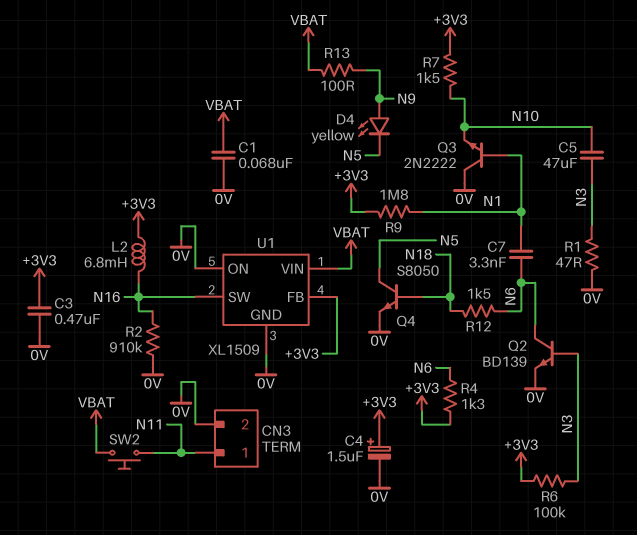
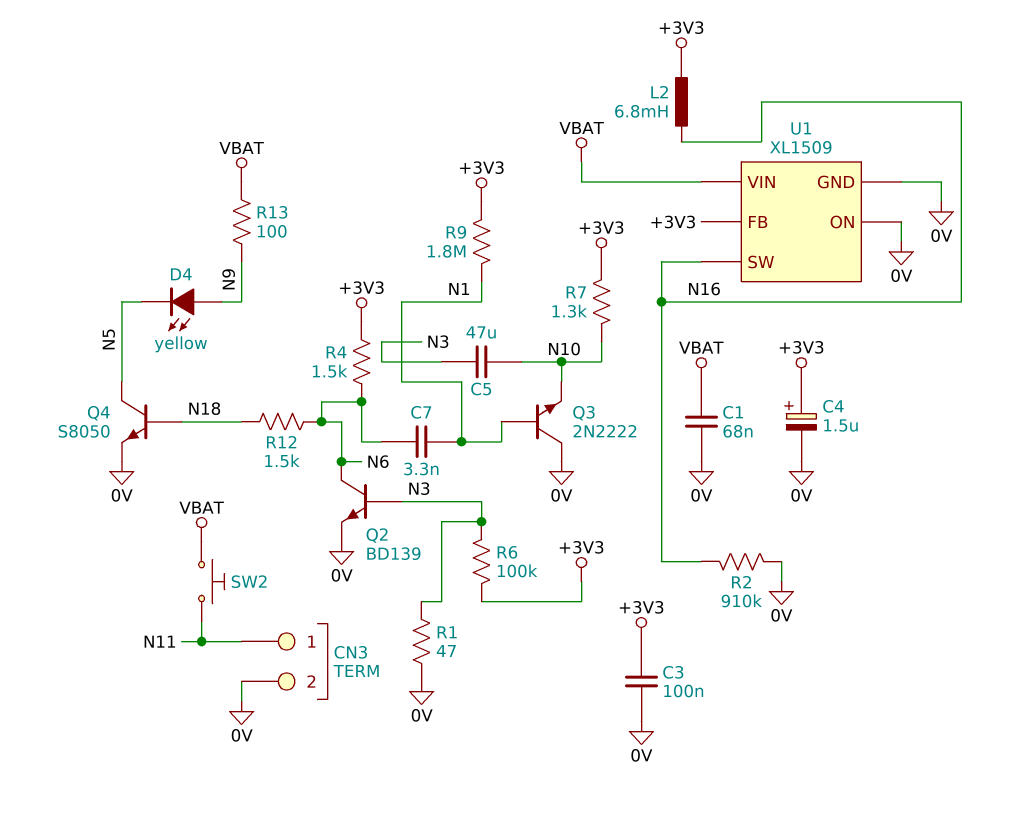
C3: 470nF (+3V3, 0V) -> 100nF (+3V3, 0V)
R4: 1.3k (+3V3, N6) -> 1.5k (+3V3, N6)
R7: 1.5k (+3V3, N10) -> 1.3k (+3V3, N10)

